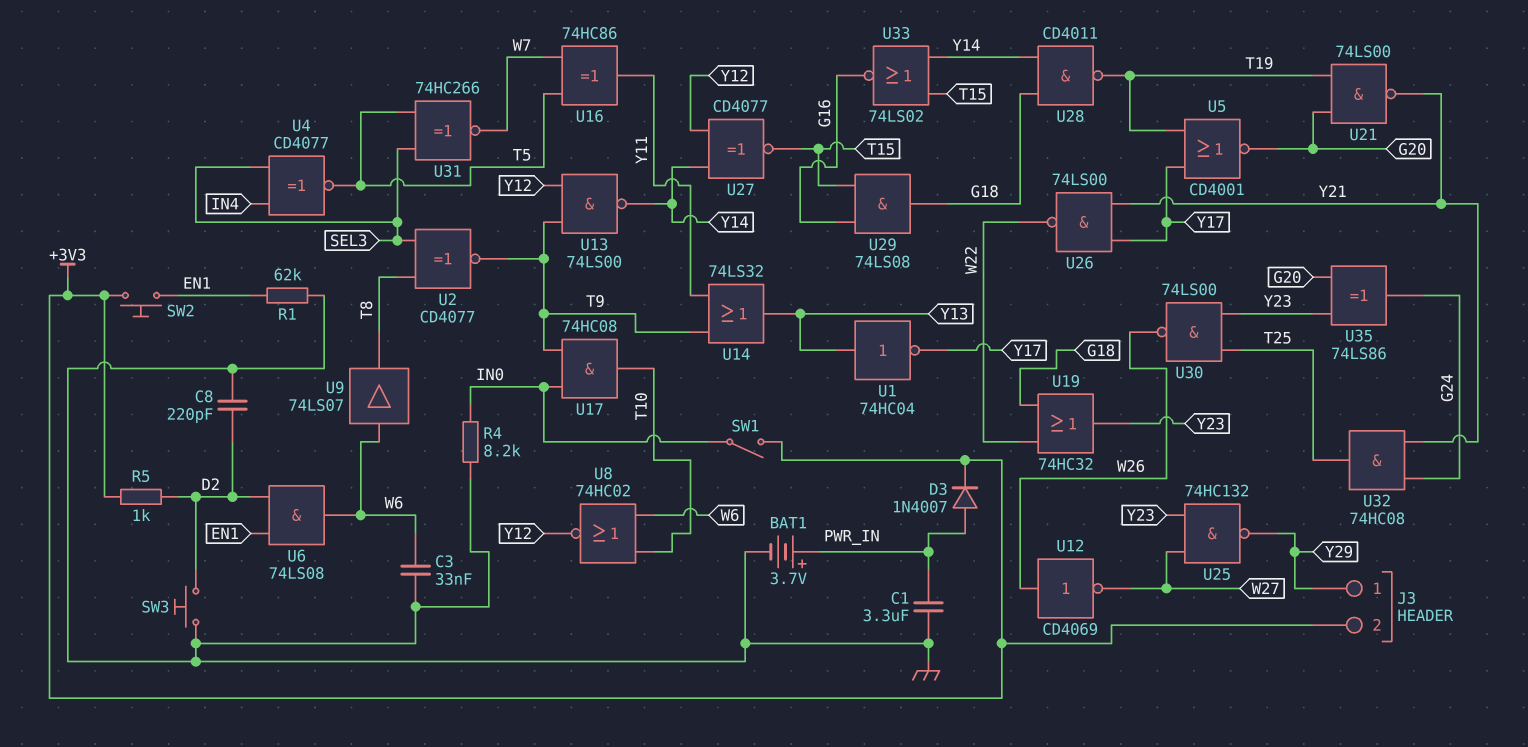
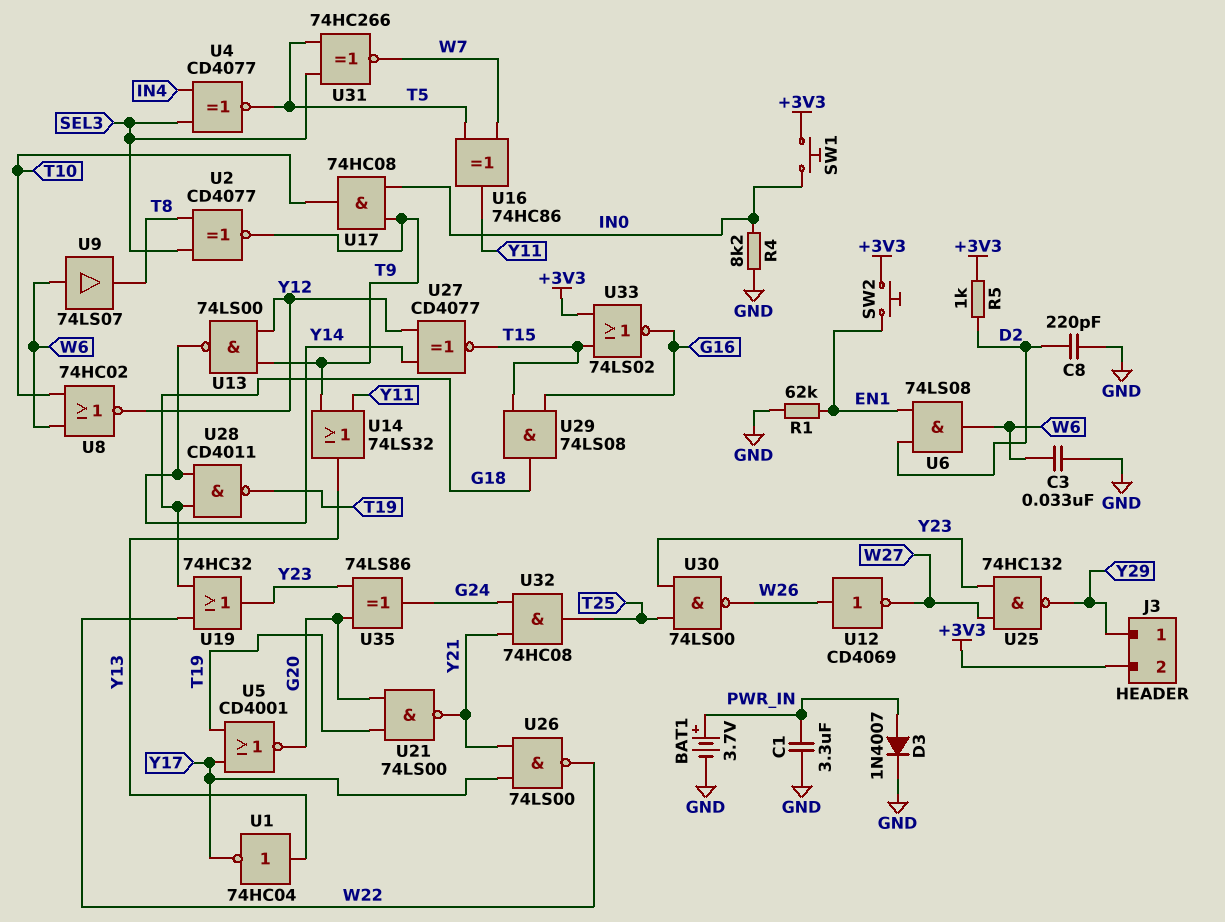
D3: diode 1N4007 (A PWR_IN, K +3V3) -> diode 1N4007 (A PWR_IN, K GND)
SW1: switch (+3V3, IN0) -> button (+3V3, IN0)
SW3: button (D2, GND) -> none
U33: NOR 74LS02 (in T15, in Y14, out G16) -> NOR 74LS02 (in +3V3, in T15, out G16)

